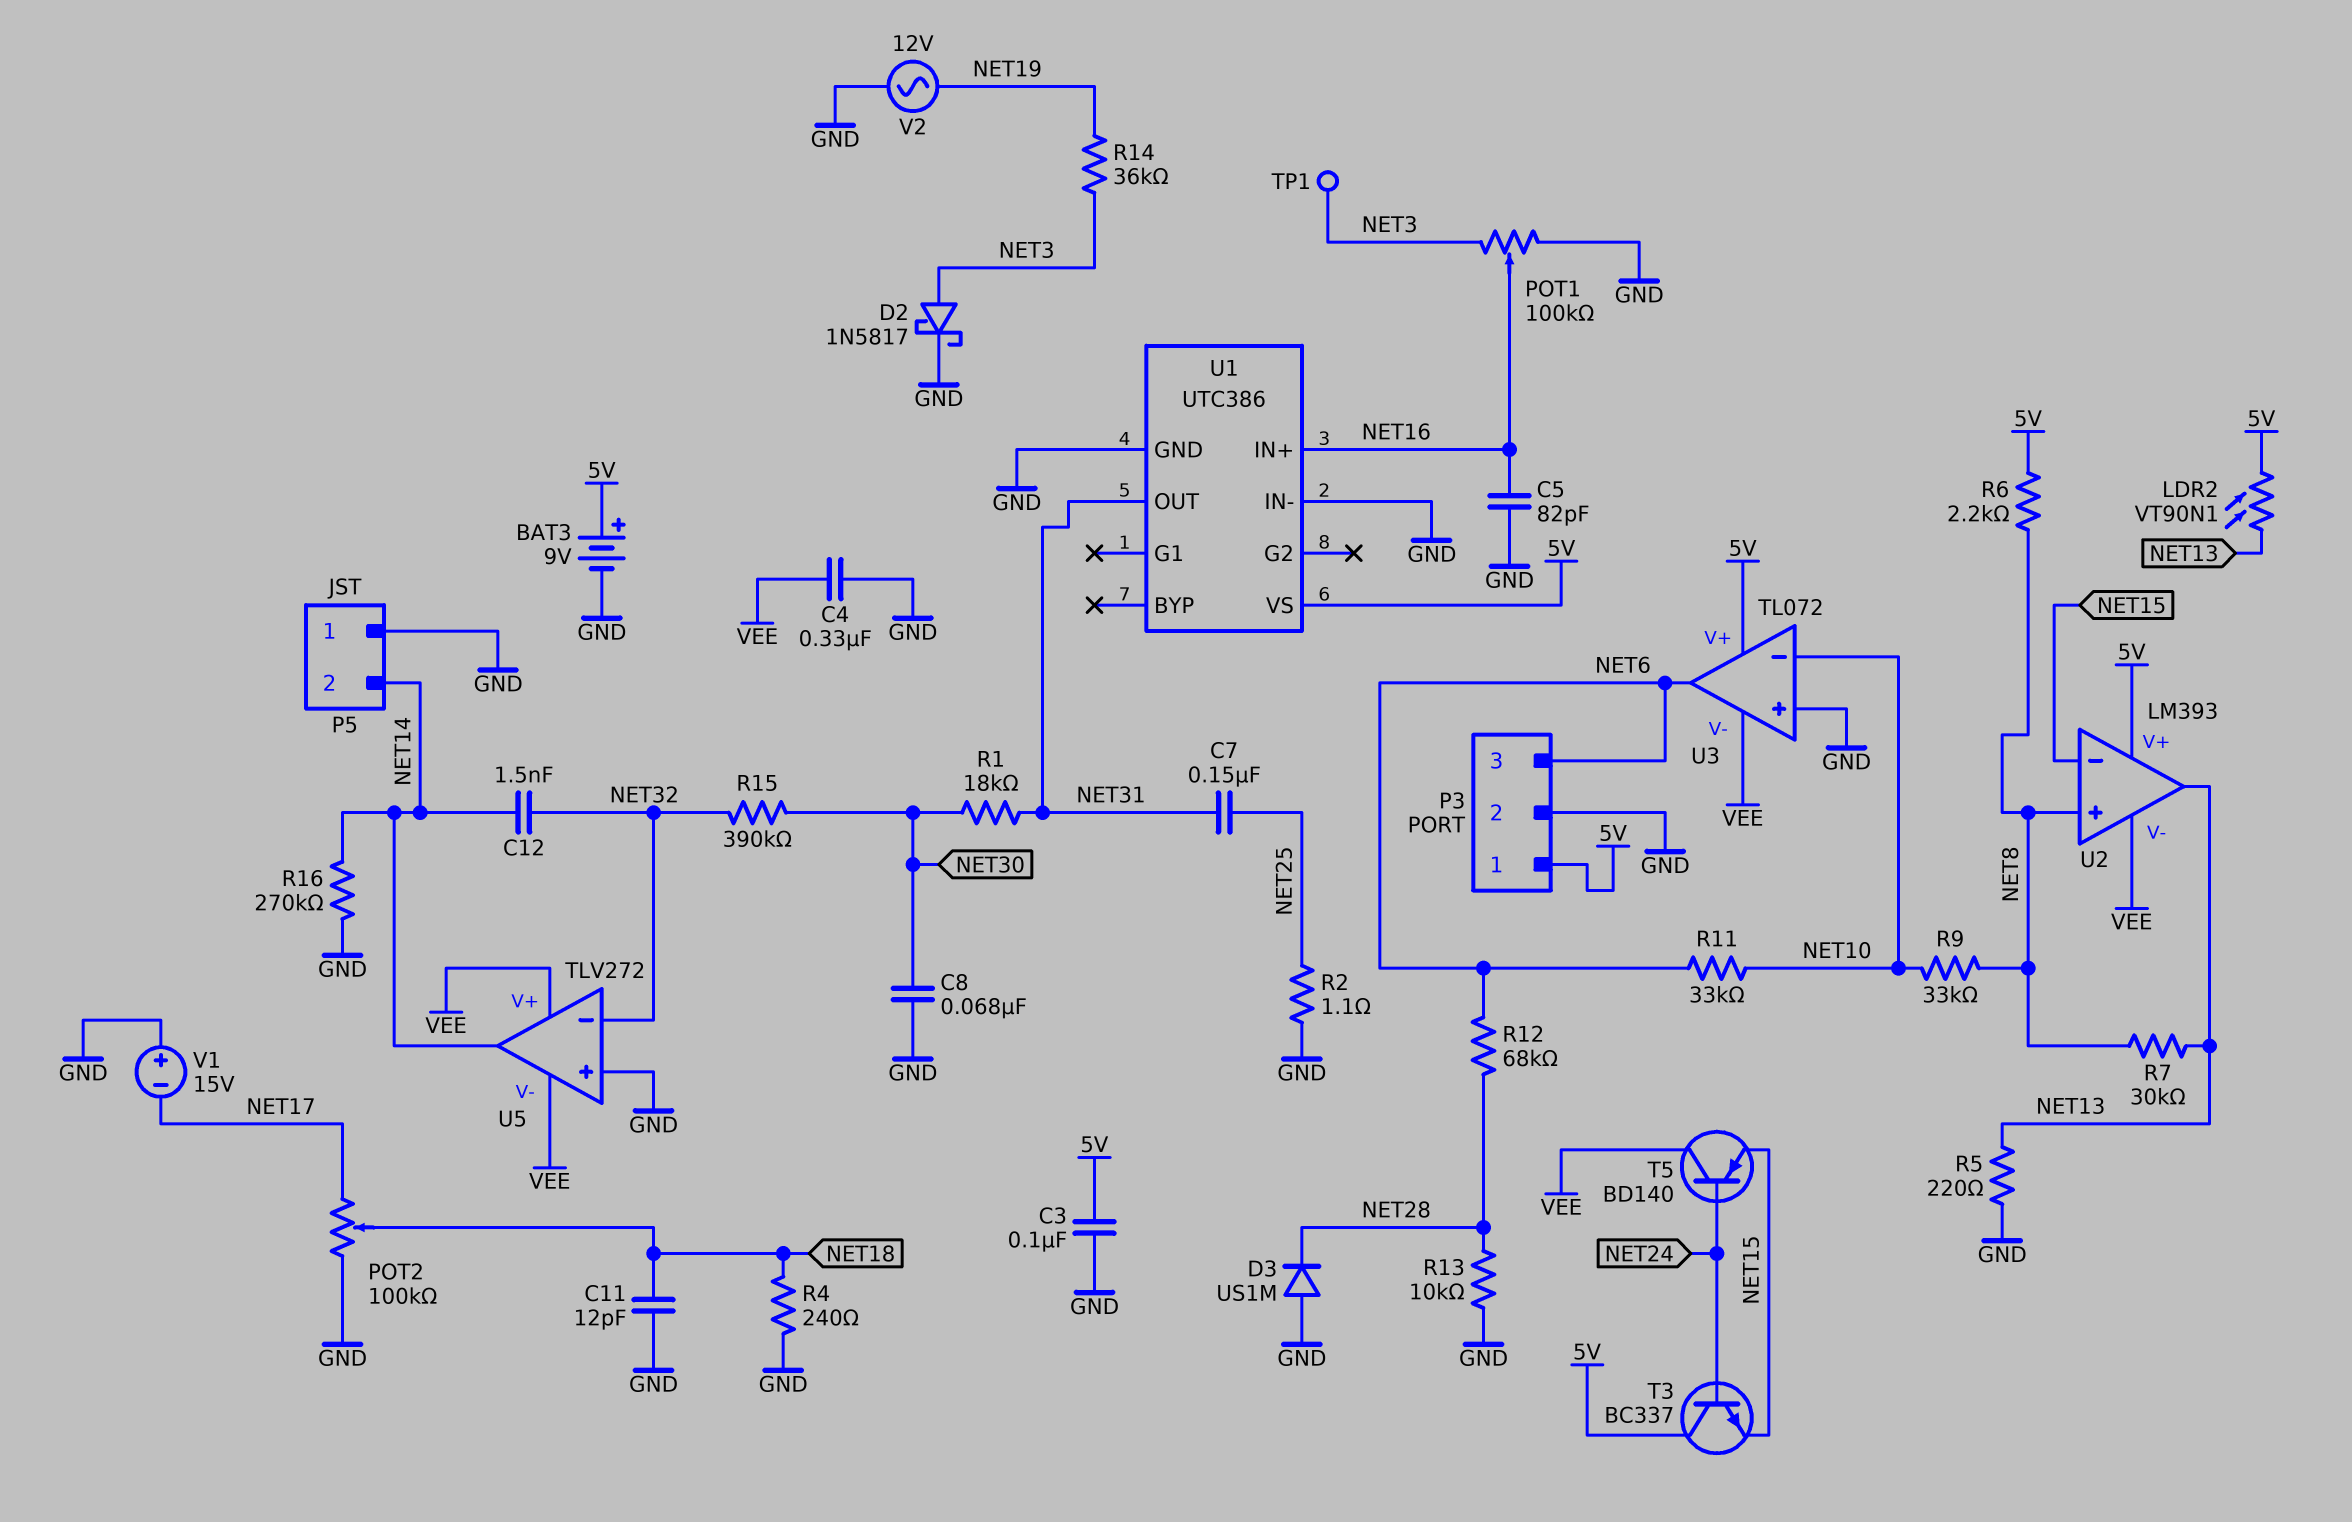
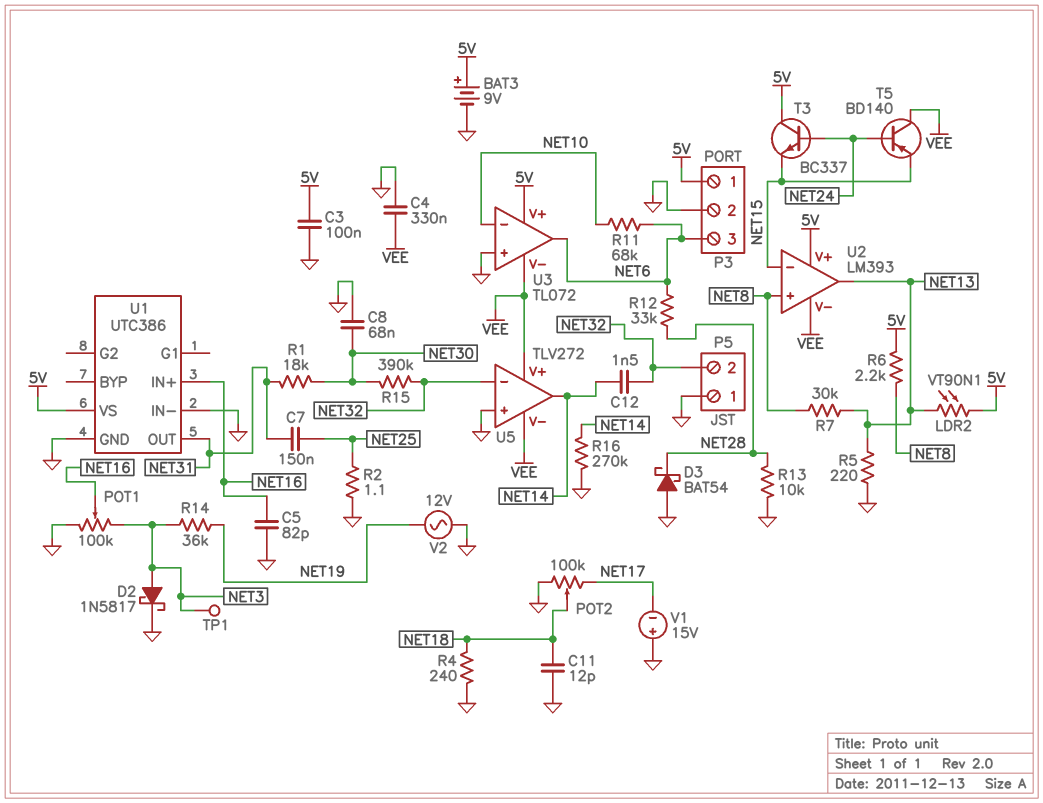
D3: diode US1M (A GND, K NET28) -> schottky BAT54 (A GND, K NET28)
P5 pin 2: NET14 -> NET32
R9: 33k (NET8, NET10) -> none
R11: 33k (NET6, NET10) -> 68k (NET6, NET10)
R12: 68k (NET6, NET28) -> 33k (NET6, NET28)

